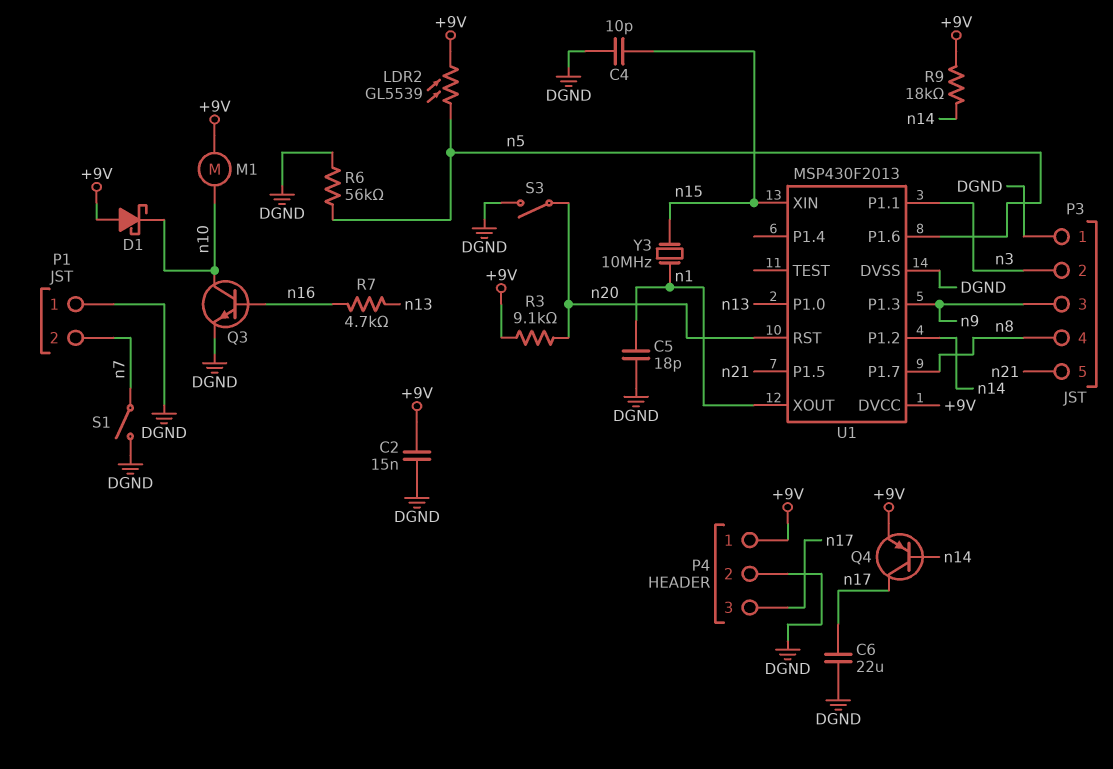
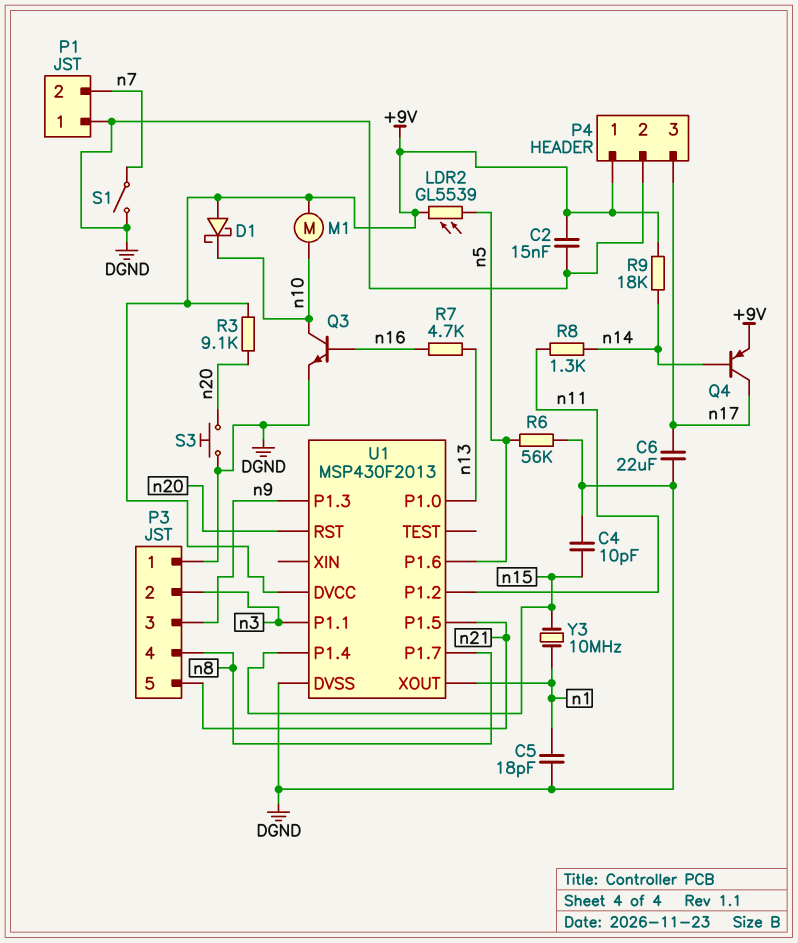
R8: none -> 1.3k (n11, n14)
S3: switch (DGND, n20) -> button (DGND, n20)
U1 pin P1.2: n14 -> n11
U1 pin P1.4: none -> n15
U1 pin XIN: n15 -> none

